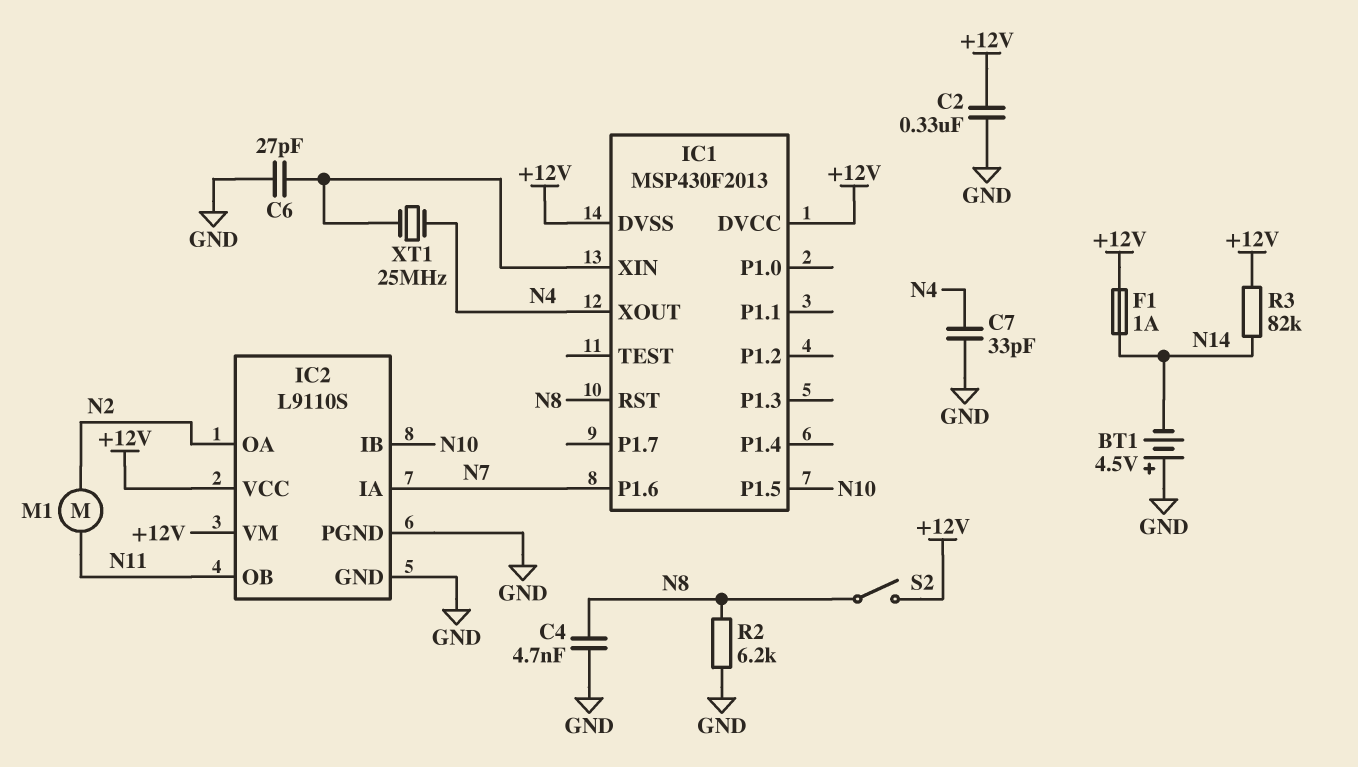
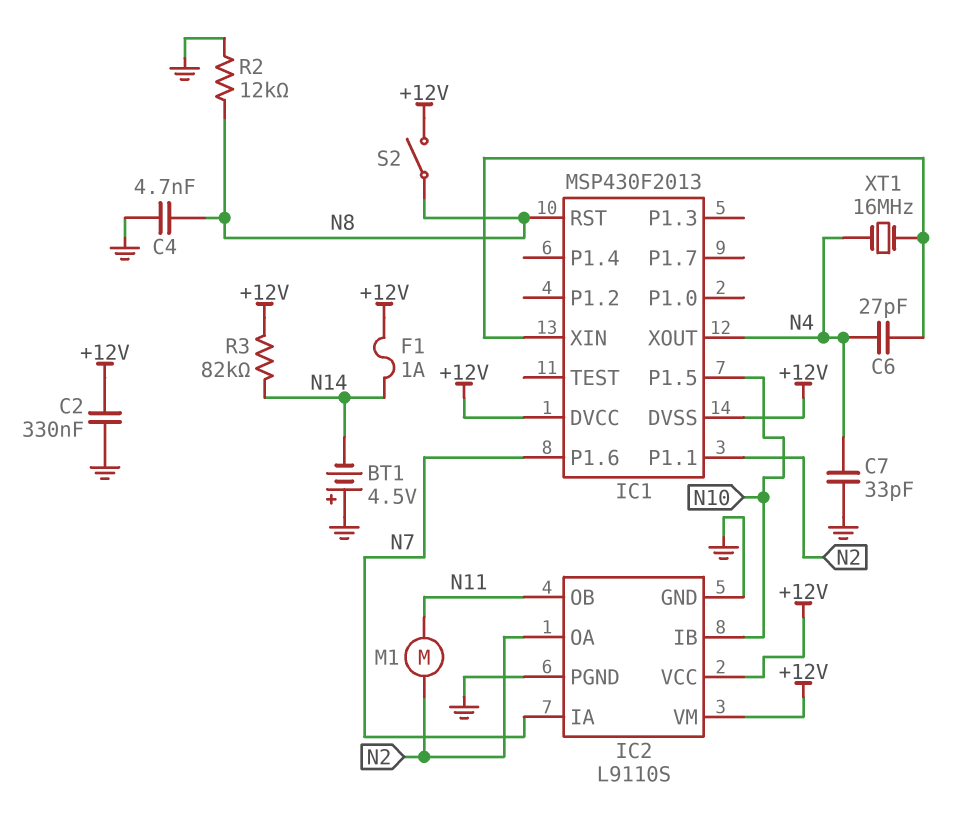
C6: 27pF (GND, IC1/XIN) -> 27pF (IC1/XIN, N4)
IC1 pin P1.1: none -> N2
R2: 6.2k (GND, N8) -> 12k (GND, N8)
XT1: 25MHz (IC1/XIN, N4) -> 16MHz (IC1/XIN, N4)

